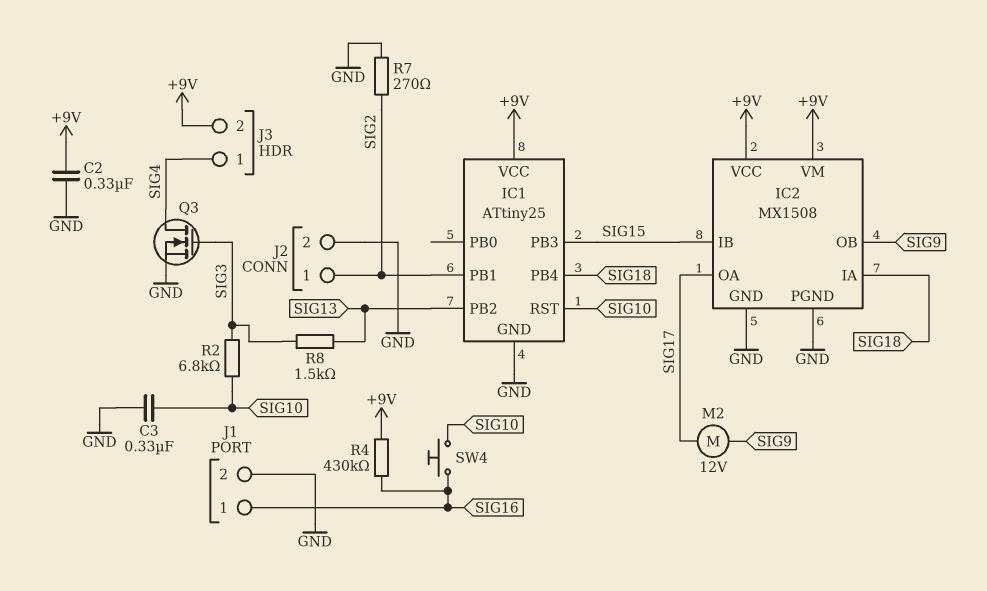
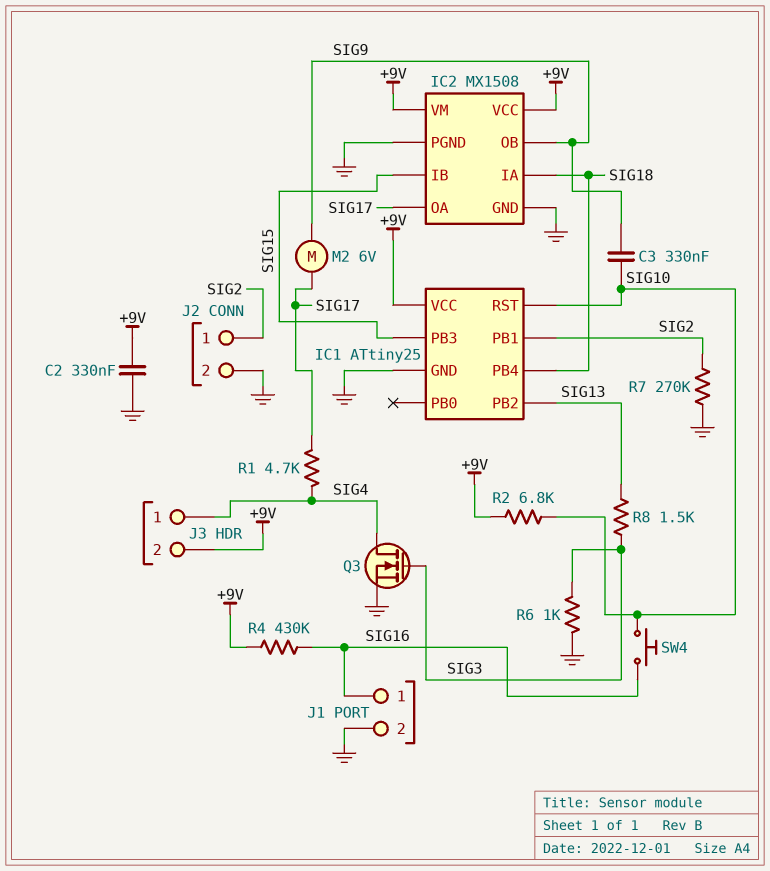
C3: 330nF (GND, SIG10) -> 330nF (SIG9, SIG10)
M2: motor 12V (SIG9, SIG17) -> motor 6V (SIG9, SIG17)
R1: none -> 4.7k (SIG4, SIG17)
R2: 6.8k (SIG3, SIG10) -> 6.8k (+9V, SIG10)
R6: none -> 1k (GND, SIG3)
R7: 270 (GND, SIG2) -> 270k (GND, SIG2)

